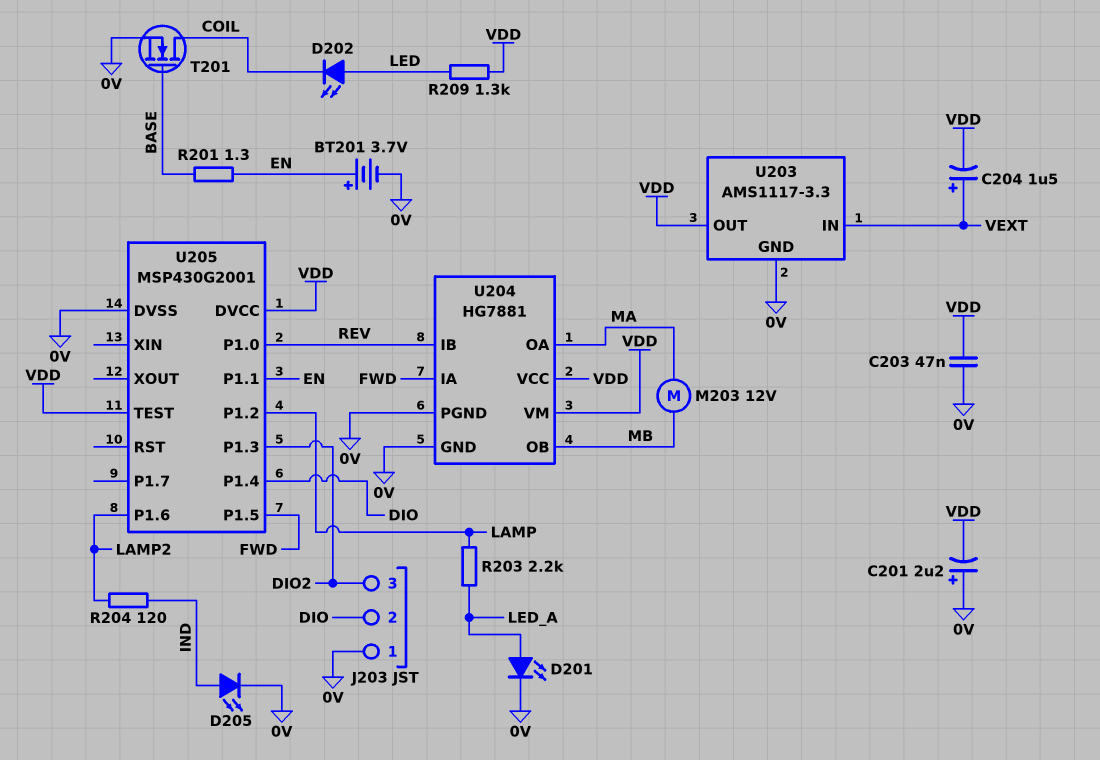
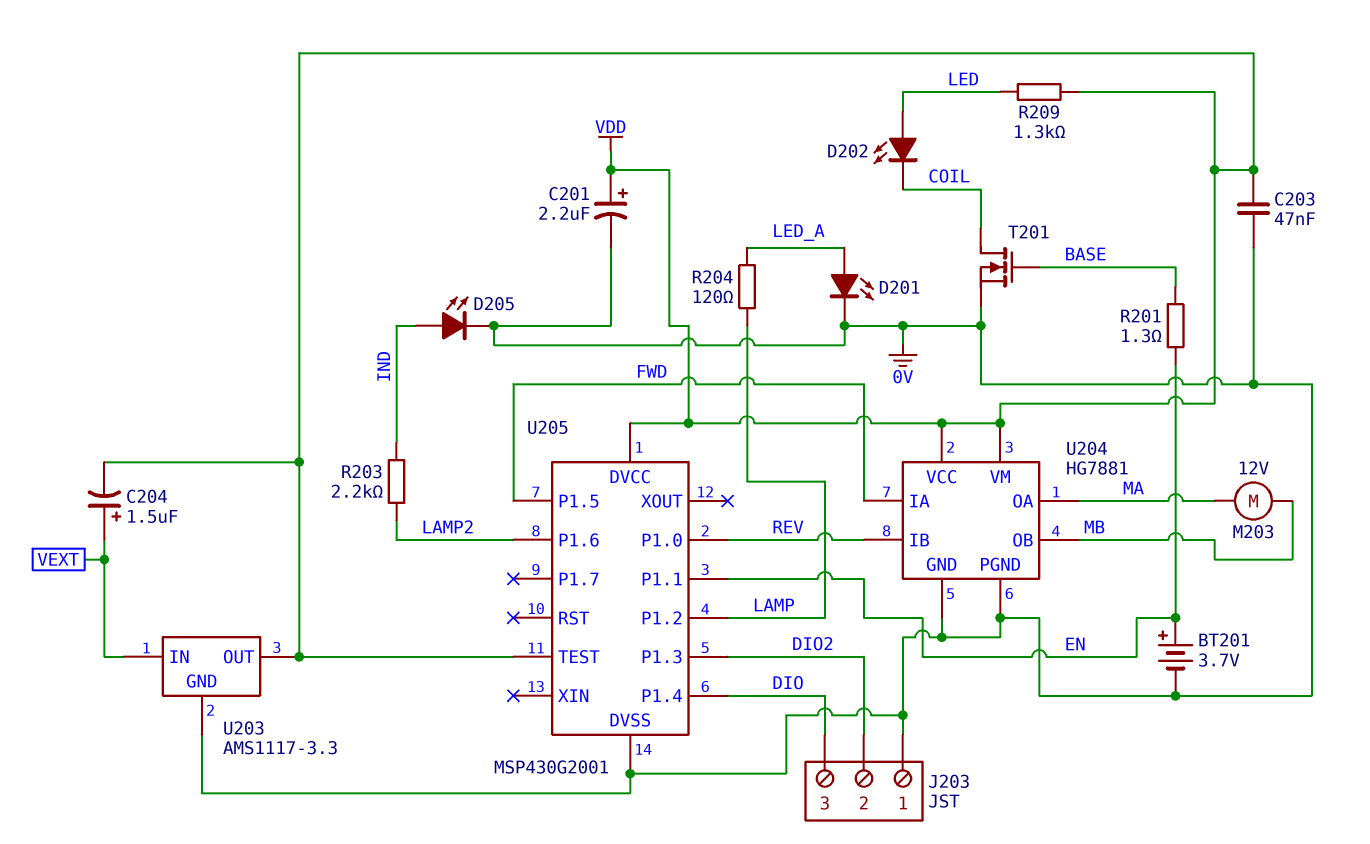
C201: 2.2uF (plus 0V, minus VDD) -> 2.2uF (plus VDD, minus 0V)
J203 pin 2: DIO -> DIO2
J203 pin 3: DIO2 -> DIO
R203: 2.2k (LAMP, LED_A) -> 2.2k (IND, LAMP2)
R204: 120 (IND, LAMP2) -> 120 (LAMP, LED_A)

